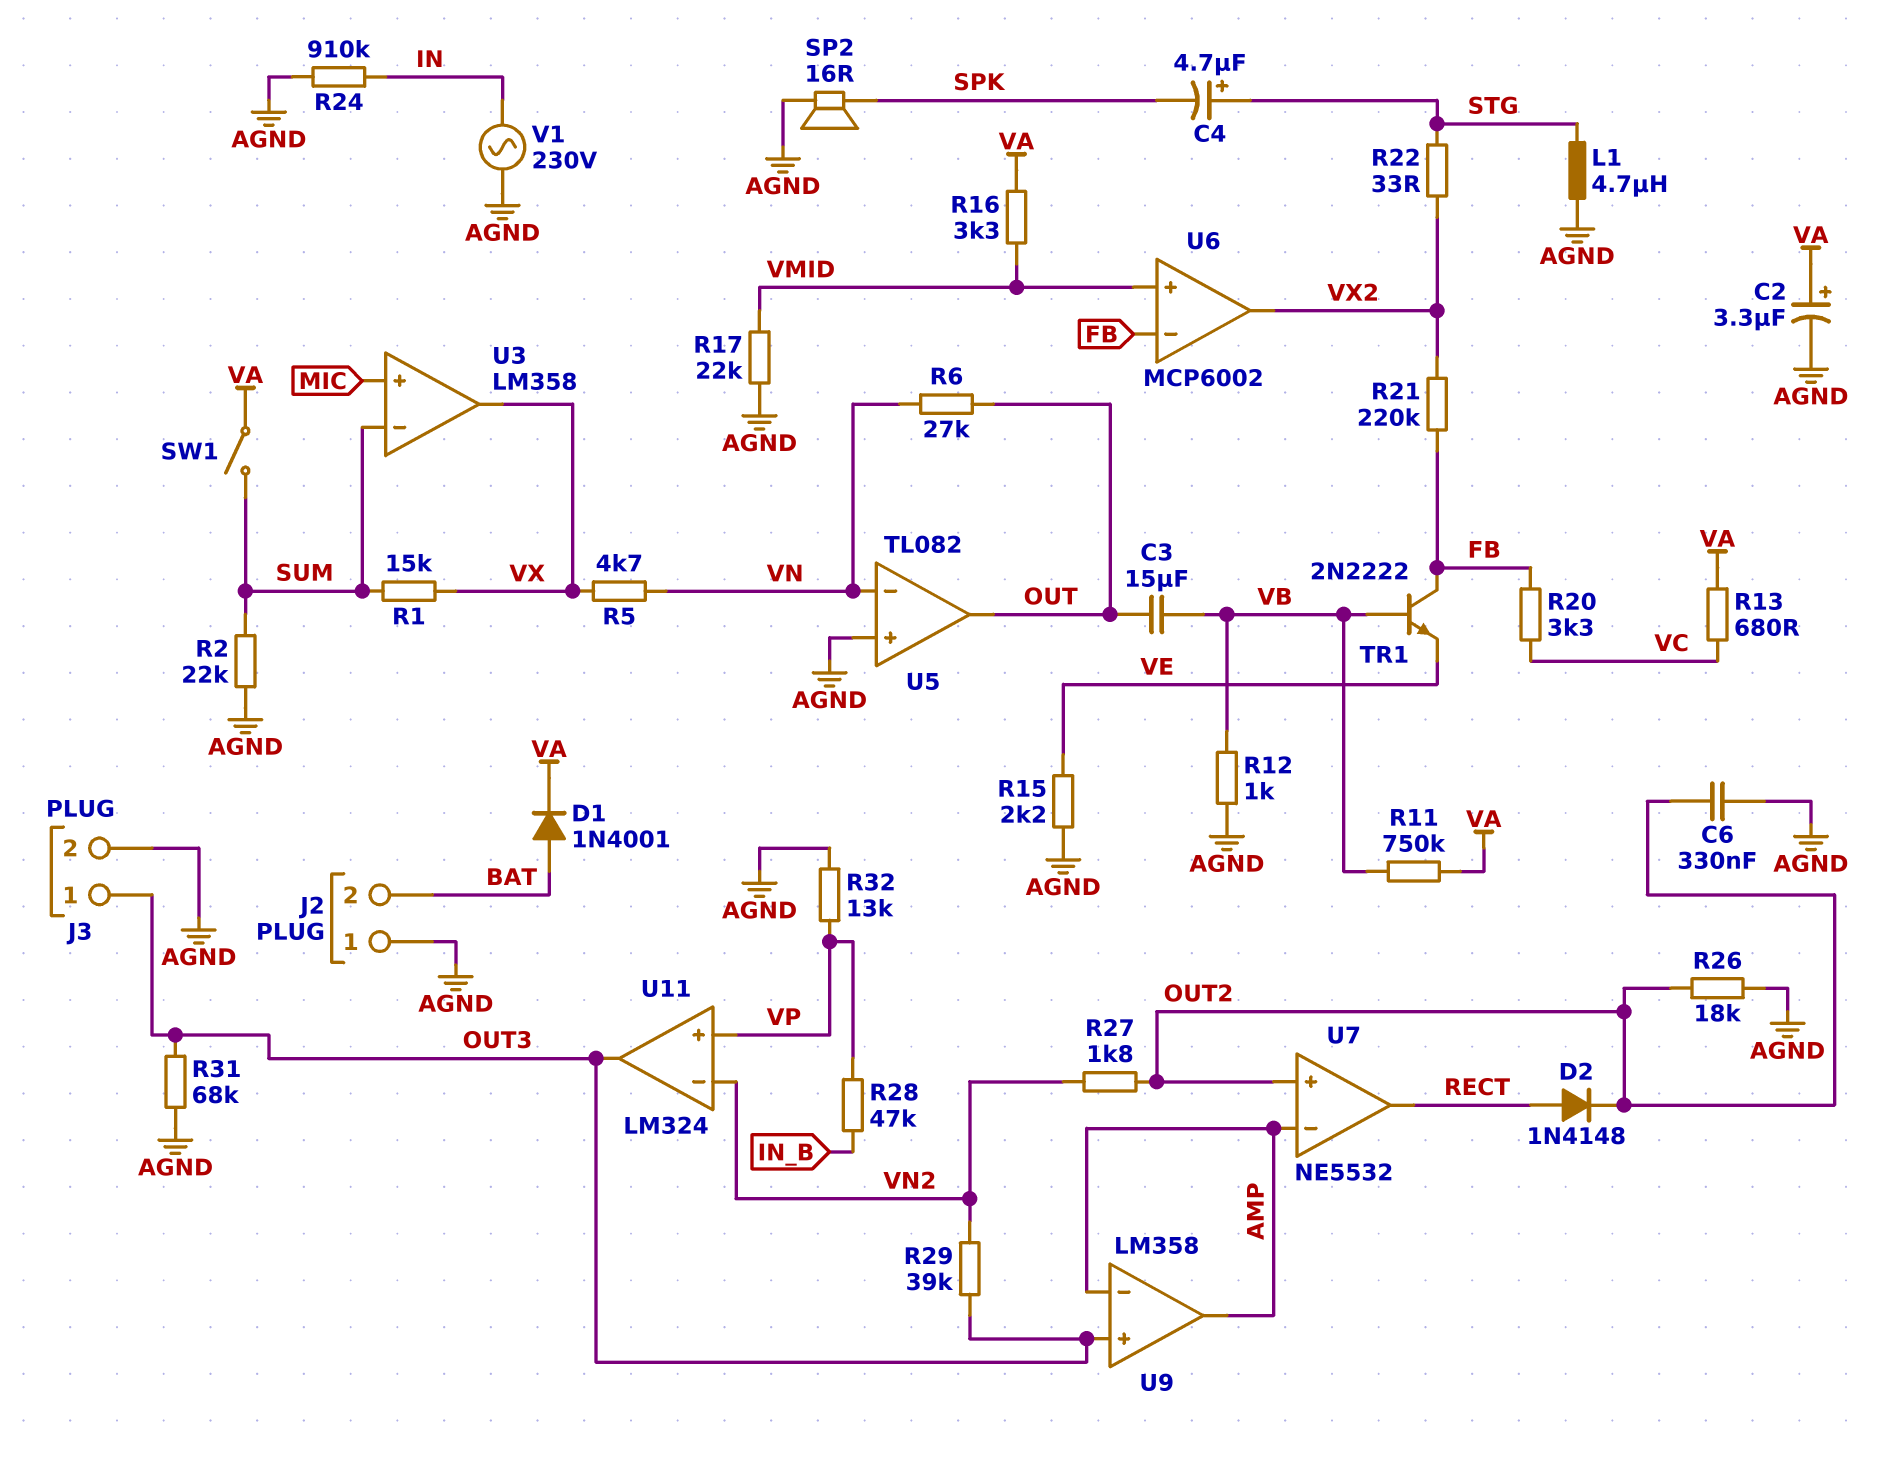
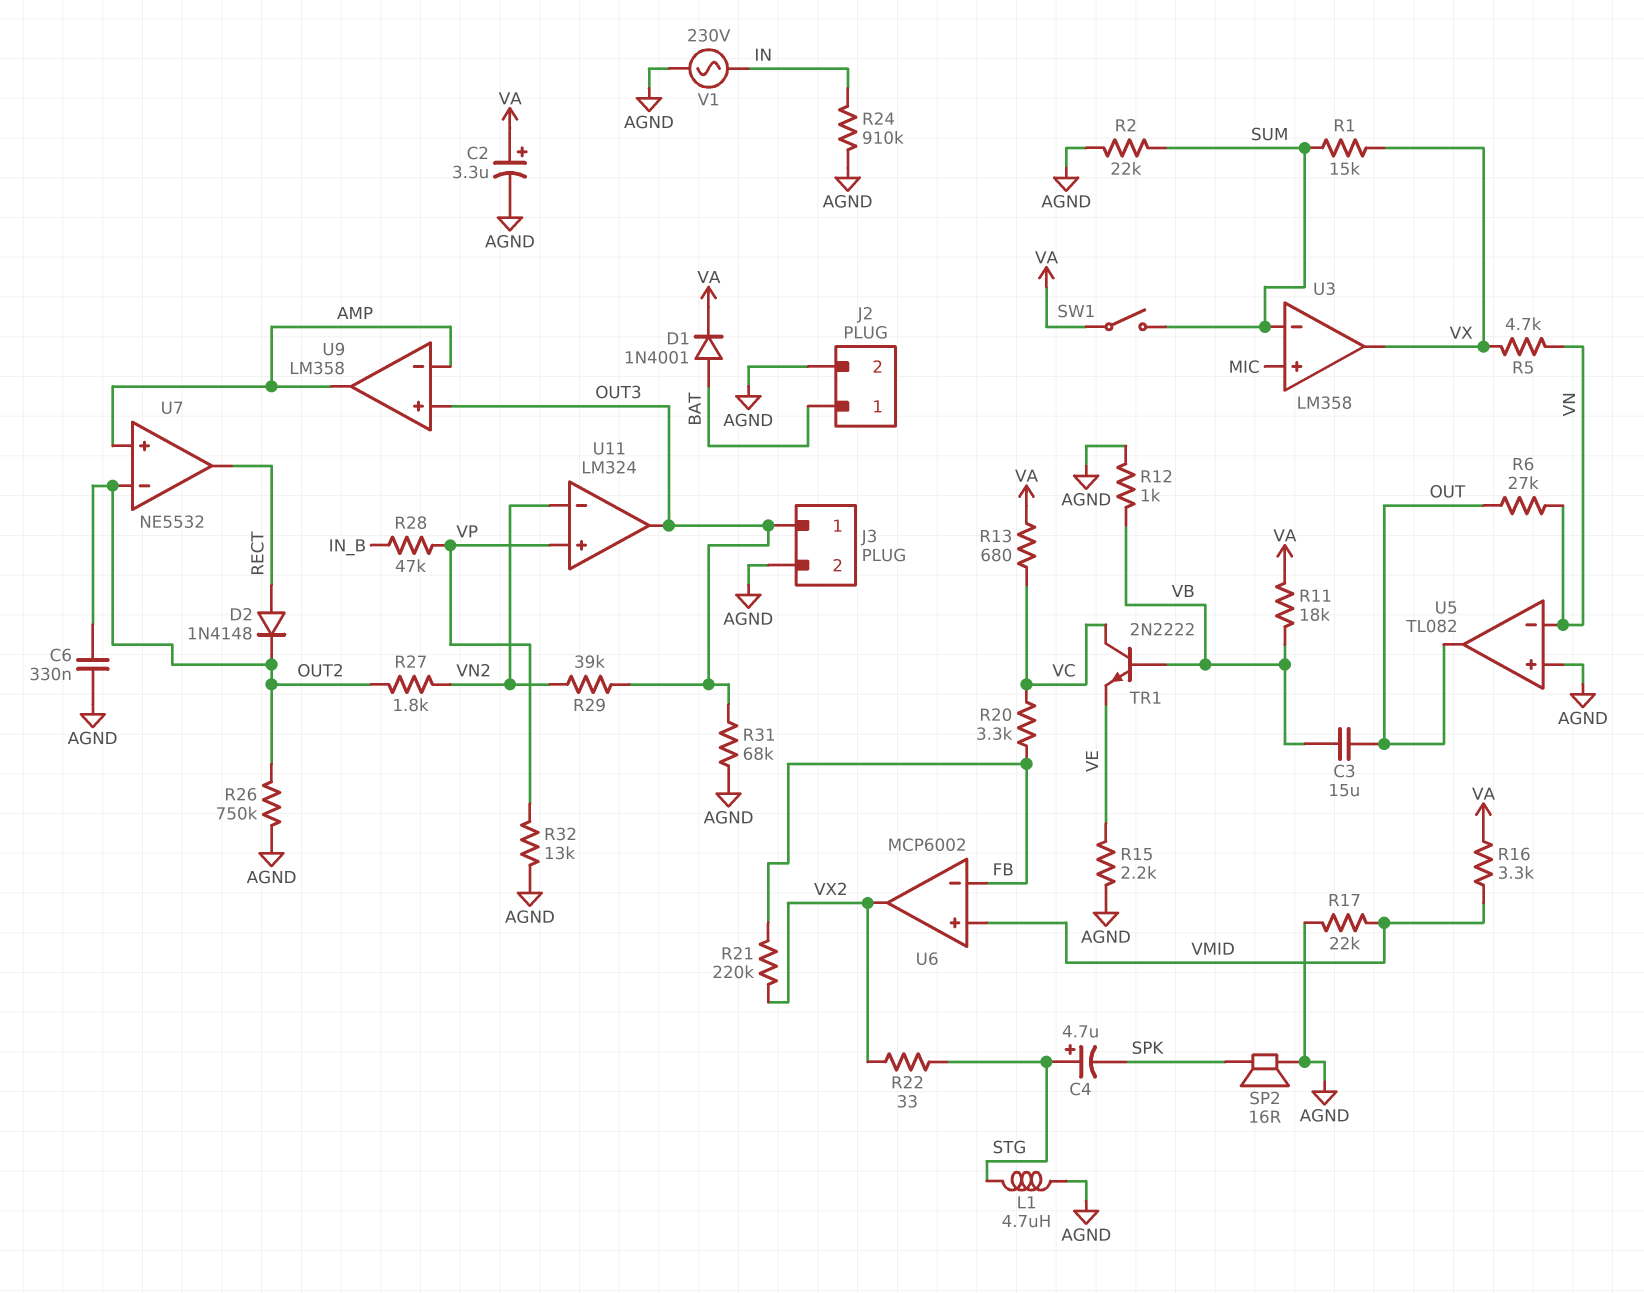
J2 pin 1: AGND -> BAT
J2 pin 2: BAT -> AGND
R11: 750k (VA, VB) -> 18k (VA, VB)
R26: 18k (AGND, OUT2) -> 750k (AGND, OUT2)
TR1: NPN 2N2222 (B VB, C FB, E VE) -> NPN 2N2222 (B VB, C VC, E VE)
U7 pin in+: OUT2 -> AMP
U7 pin in-: AMP -> OUT2

